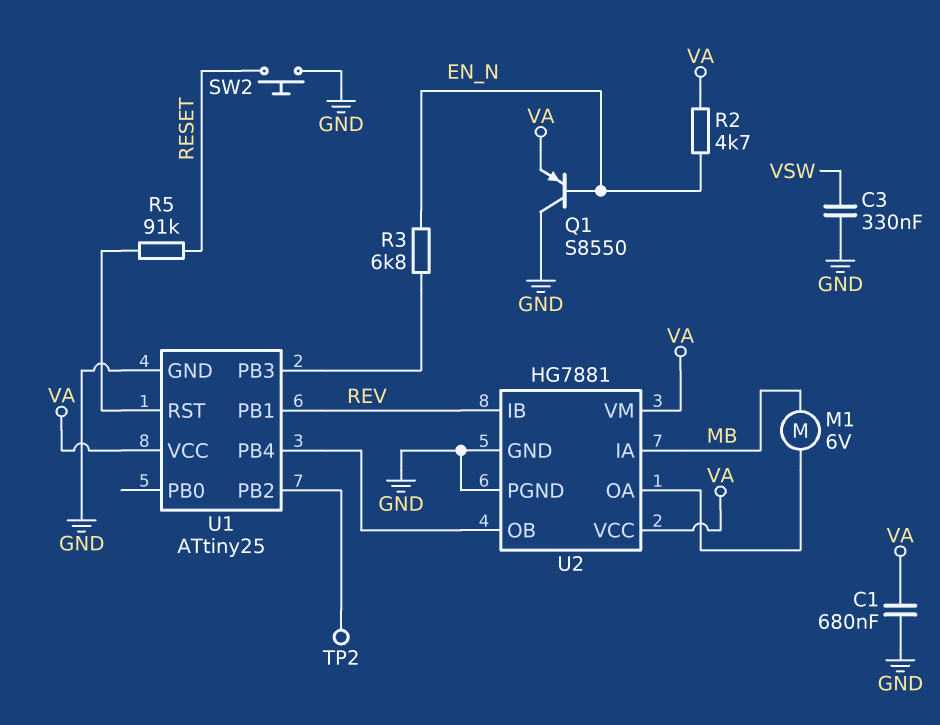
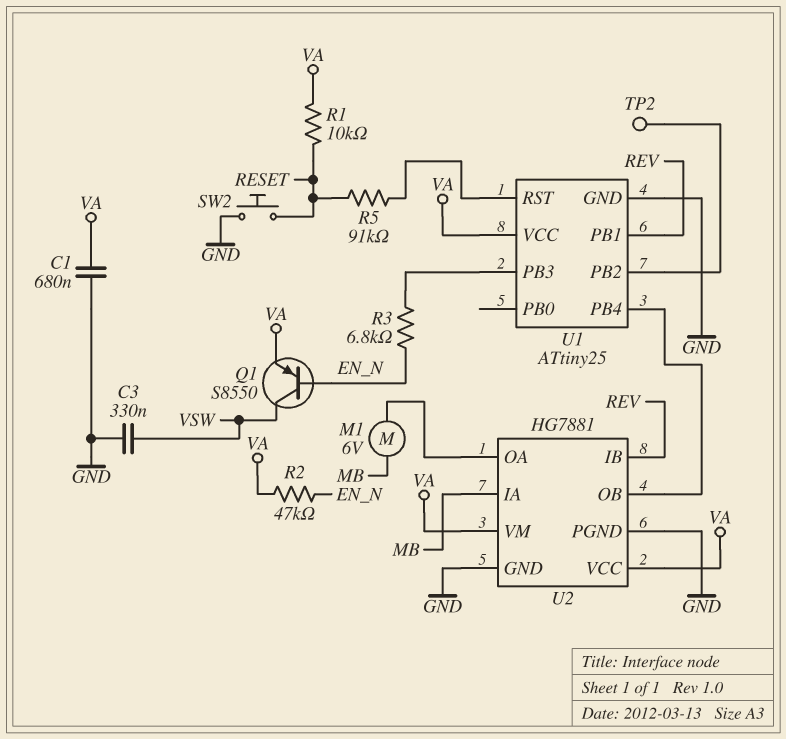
Q1: PNP S8550 (B EN_N, C GND, E VA) -> PNP S8550 (B EN_N, C VSW, E VA)
R1: none -> 10k (RESET, VA)
R2: 4.7k (EN_N, VA) -> 47k (EN_N, VA)

